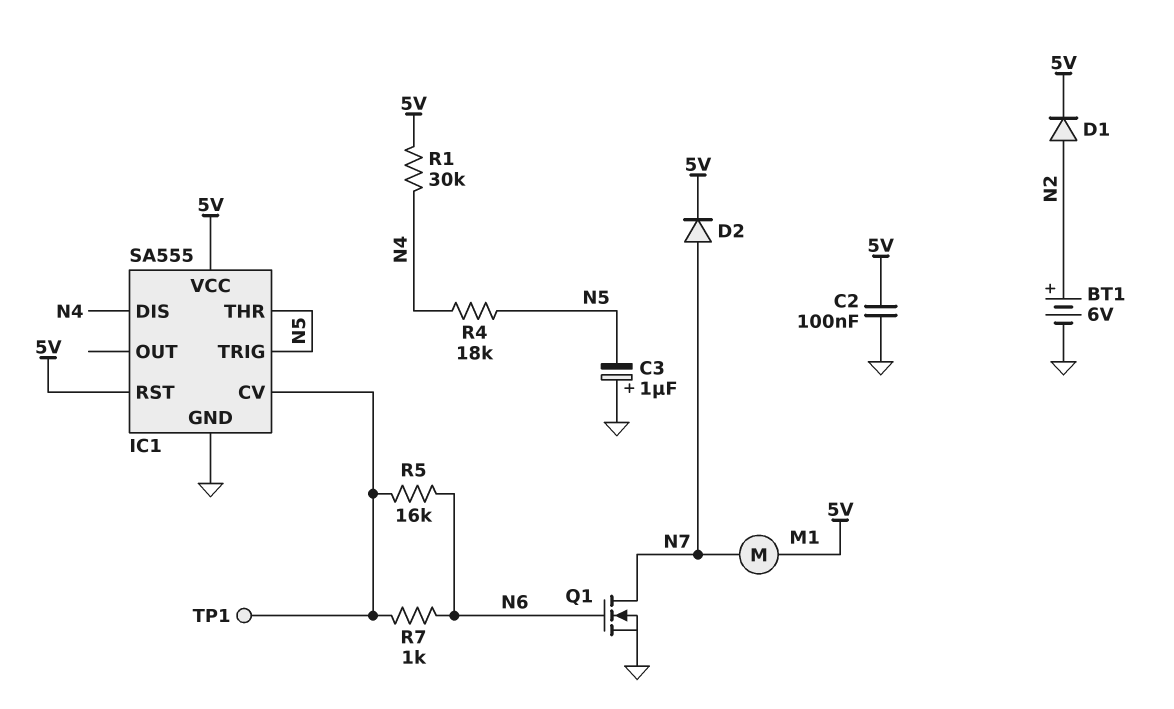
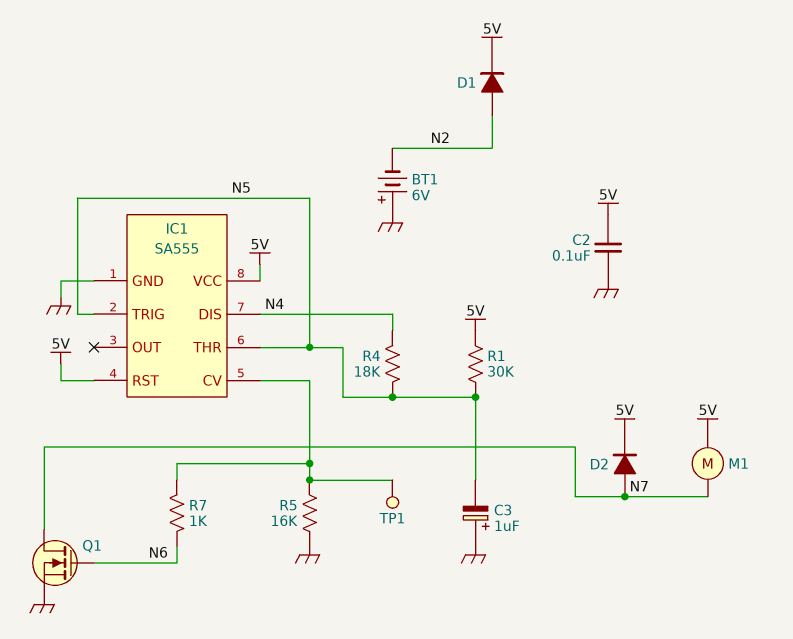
BT1: 6V (plus N2, minus GND) -> 6V (plus GND, minus N2)
R1: 30k (5V, N4) -> 30k (5V, N5)
R5: 16k (IC1/CV, N6) -> 16k (GND, IC1/CV)

